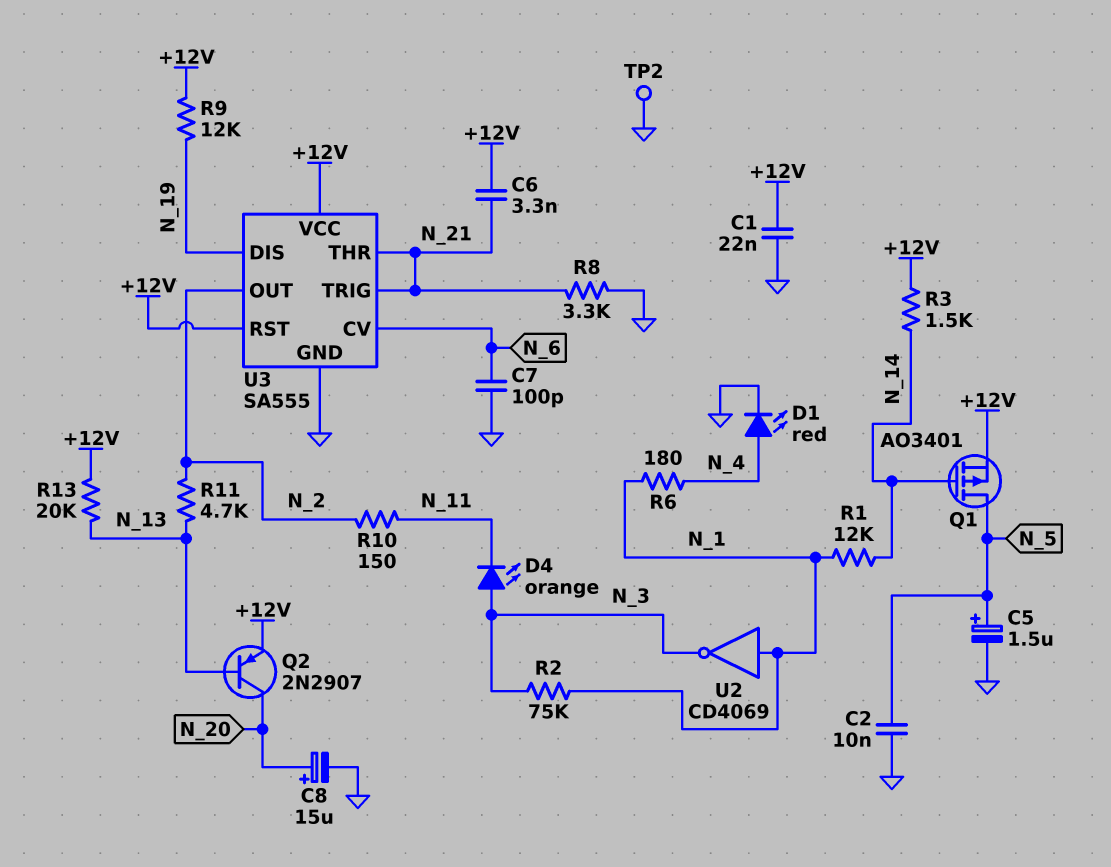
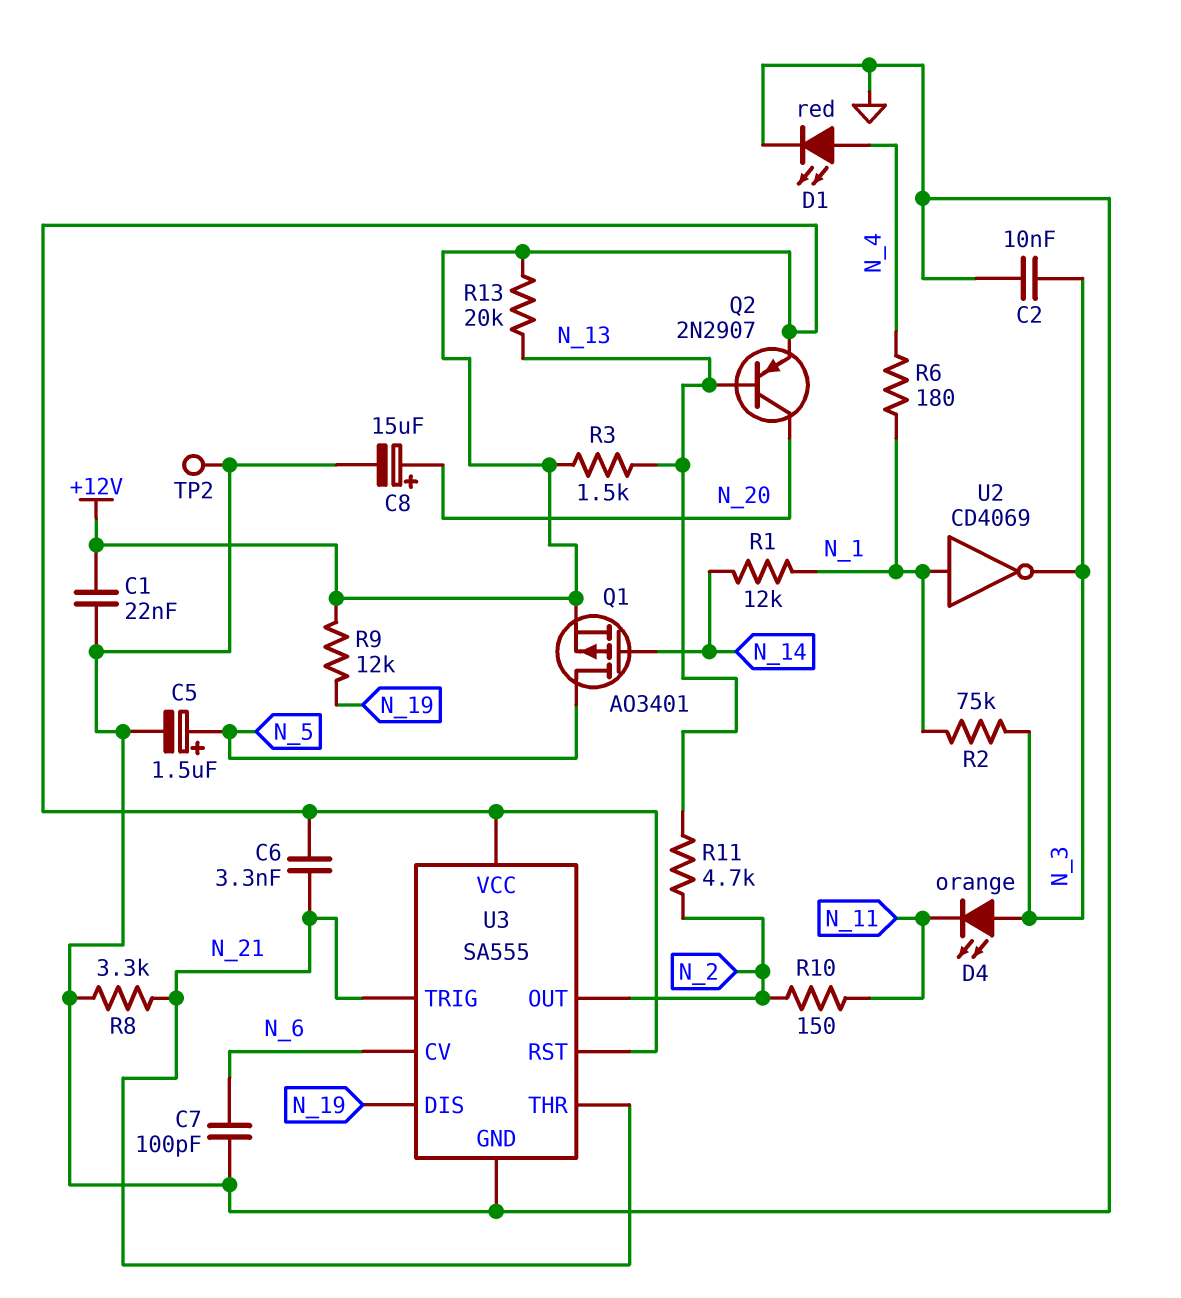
C2: 10nF (GND, N_5) -> 10nF (GND, N_3)
R3: 1.5k (+12V, N_14) -> 1.5k (+12V, N_13)

